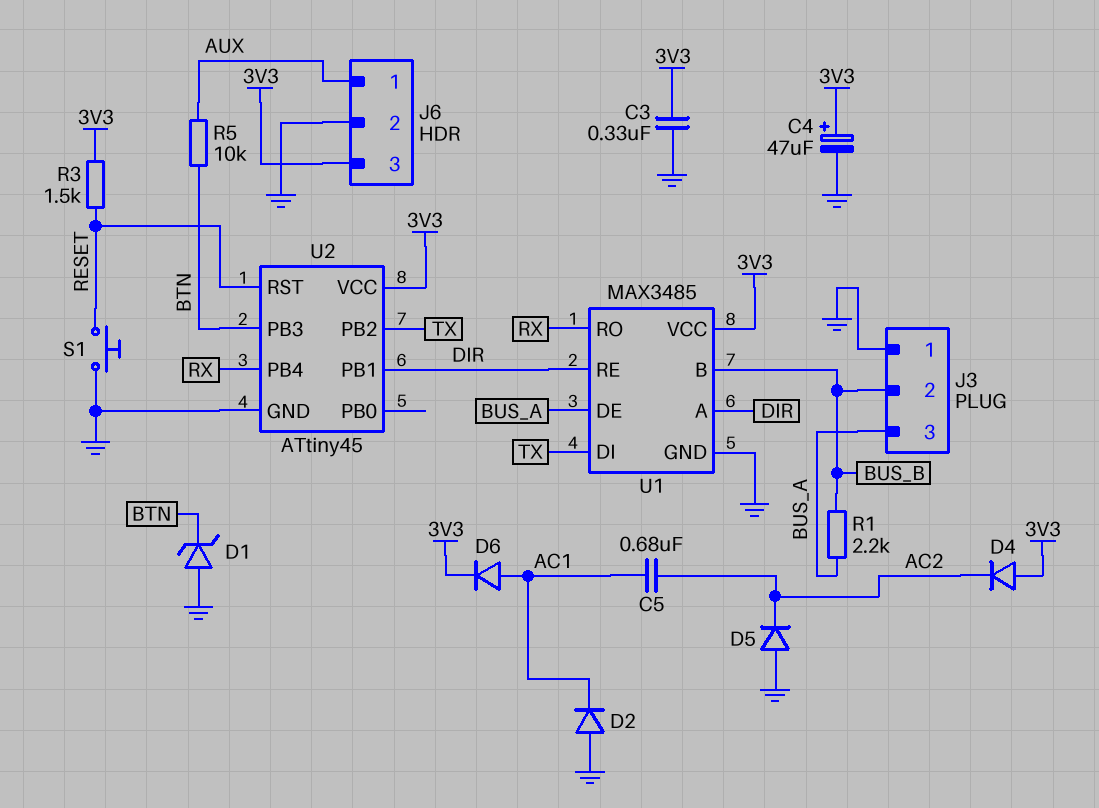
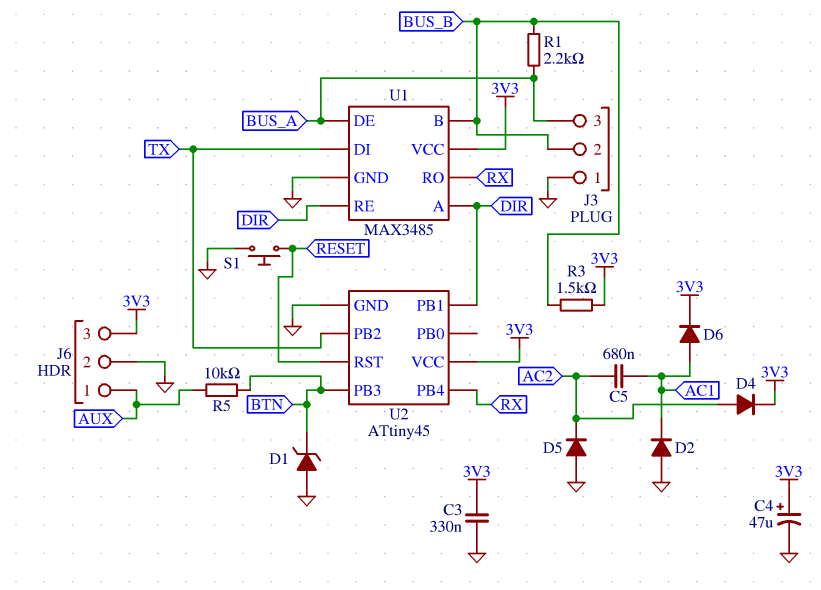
D4: diode (A 3V3, K AC2) -> diode (A AC2, K 3V3)
R3: 1.5k (3V3, RESET) -> 1.5k (3V3, BUS_B)

